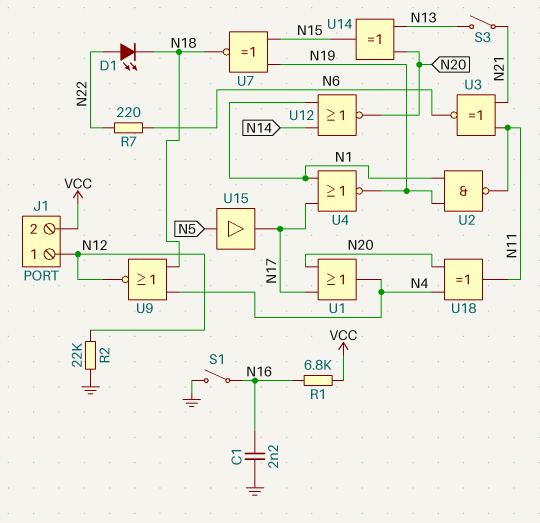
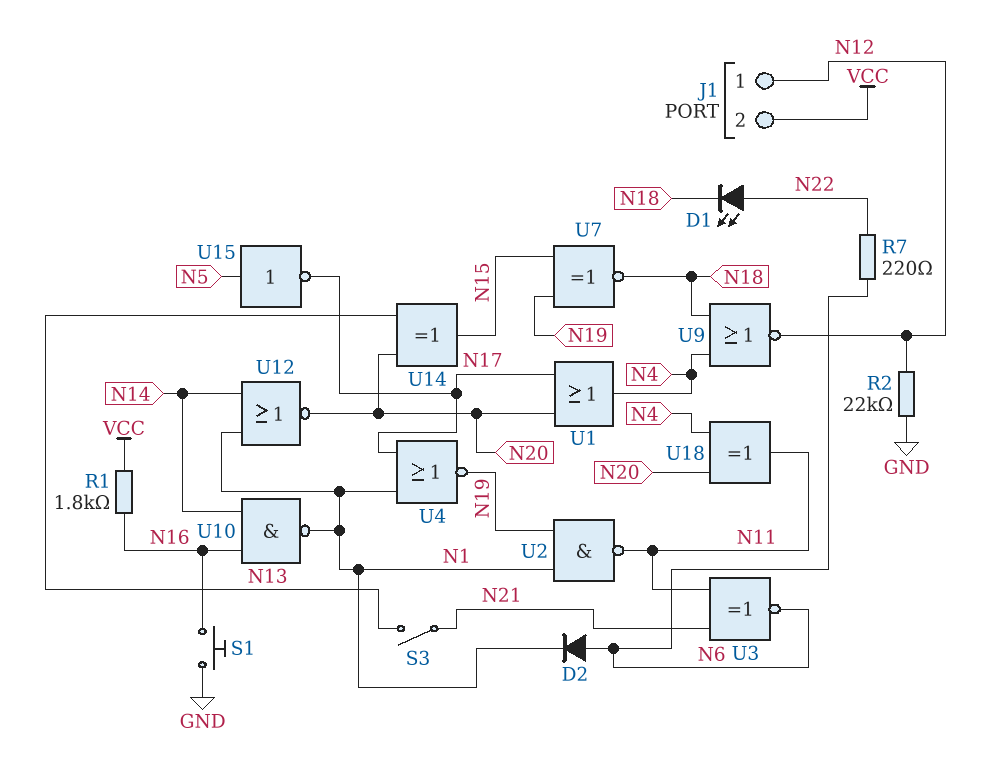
C1: 2.2nF (GND, N16) -> none
D2: none -> diode (A N6, K N1)
R1: 6.8k (N16, VCC) -> 1.8k (N16, VCC)
S1: switch (GND, N16) -> button (GND, N16)
U10: none -> NAND (in N14, in N16, out N1)
U15: buffer (in N5, out N17) -> NOT (in N5, out N17)

